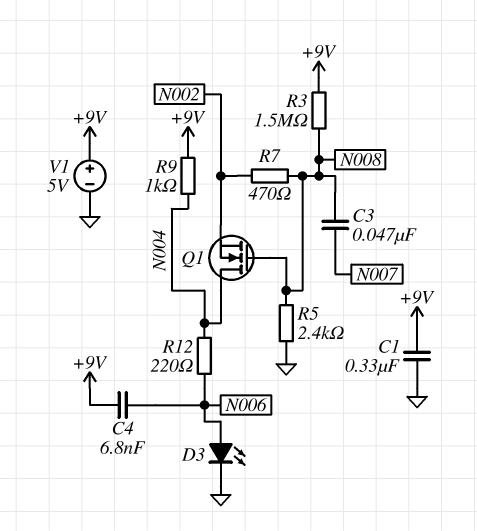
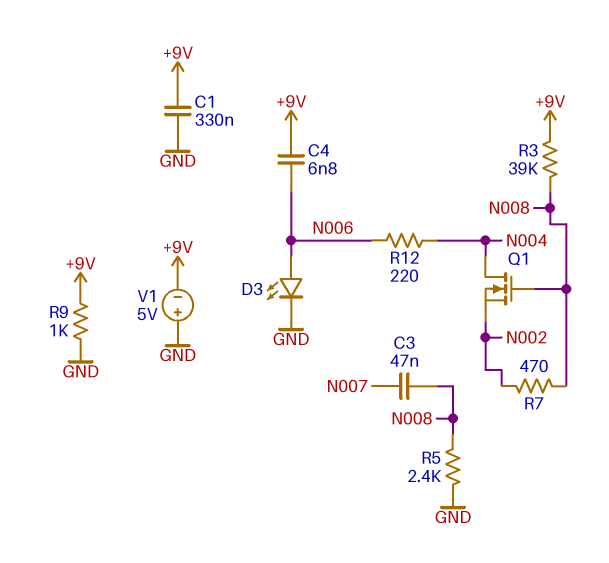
R3: 1.5M (+9V, N008) -> 39k (+9V, N008)
R9: 1k (+9V, N004) -> 1k (+9V, GND)
V1: 5V (plus +9V, minus GND) -> 5V (plus GND, minus +9V)

